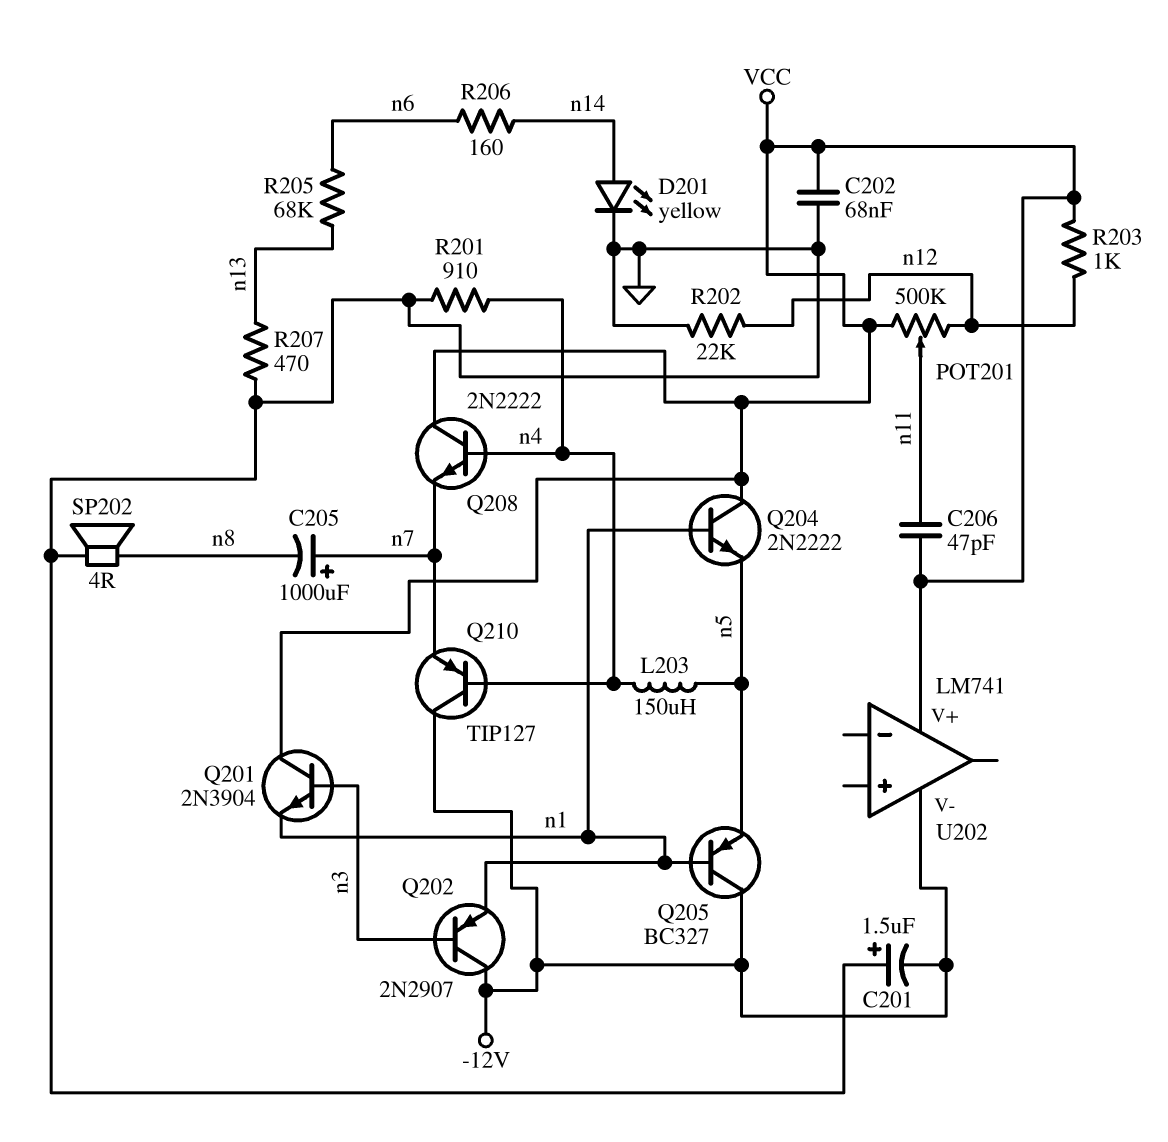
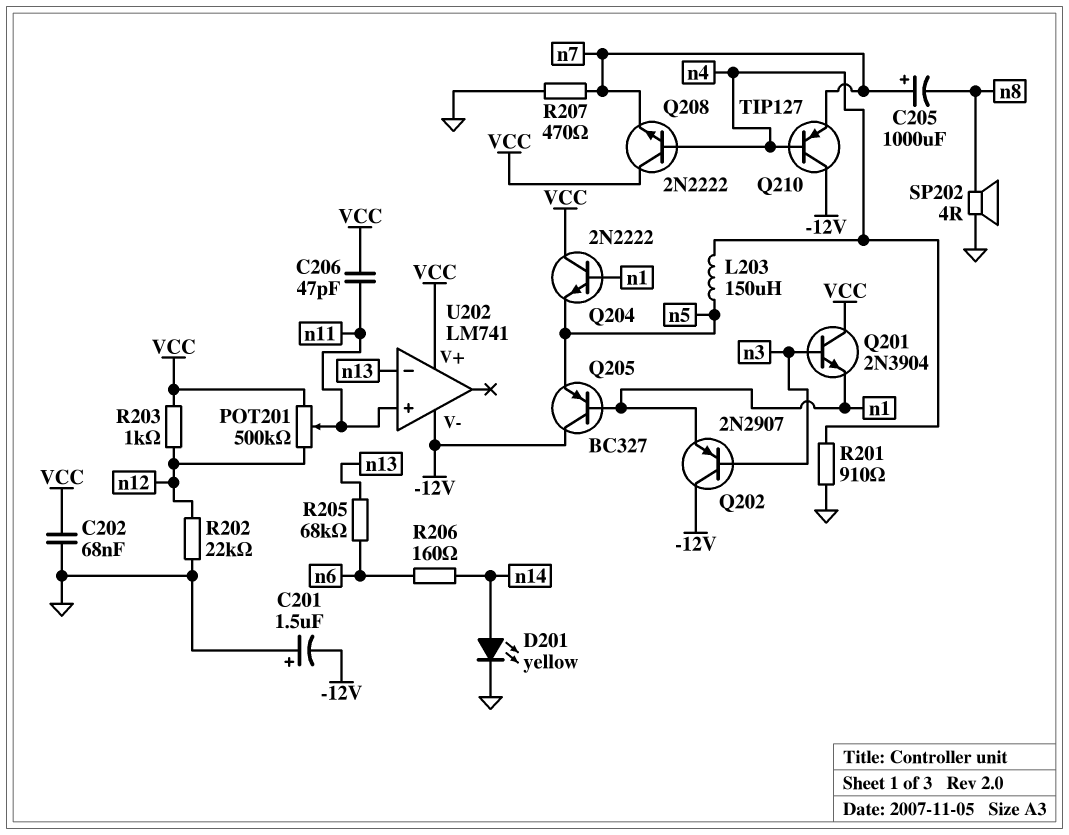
R207: 470 (GND, n13) -> 470 (GND, n7)
U202 pin in+: none -> n11
U202 pin in-: none -> n13

